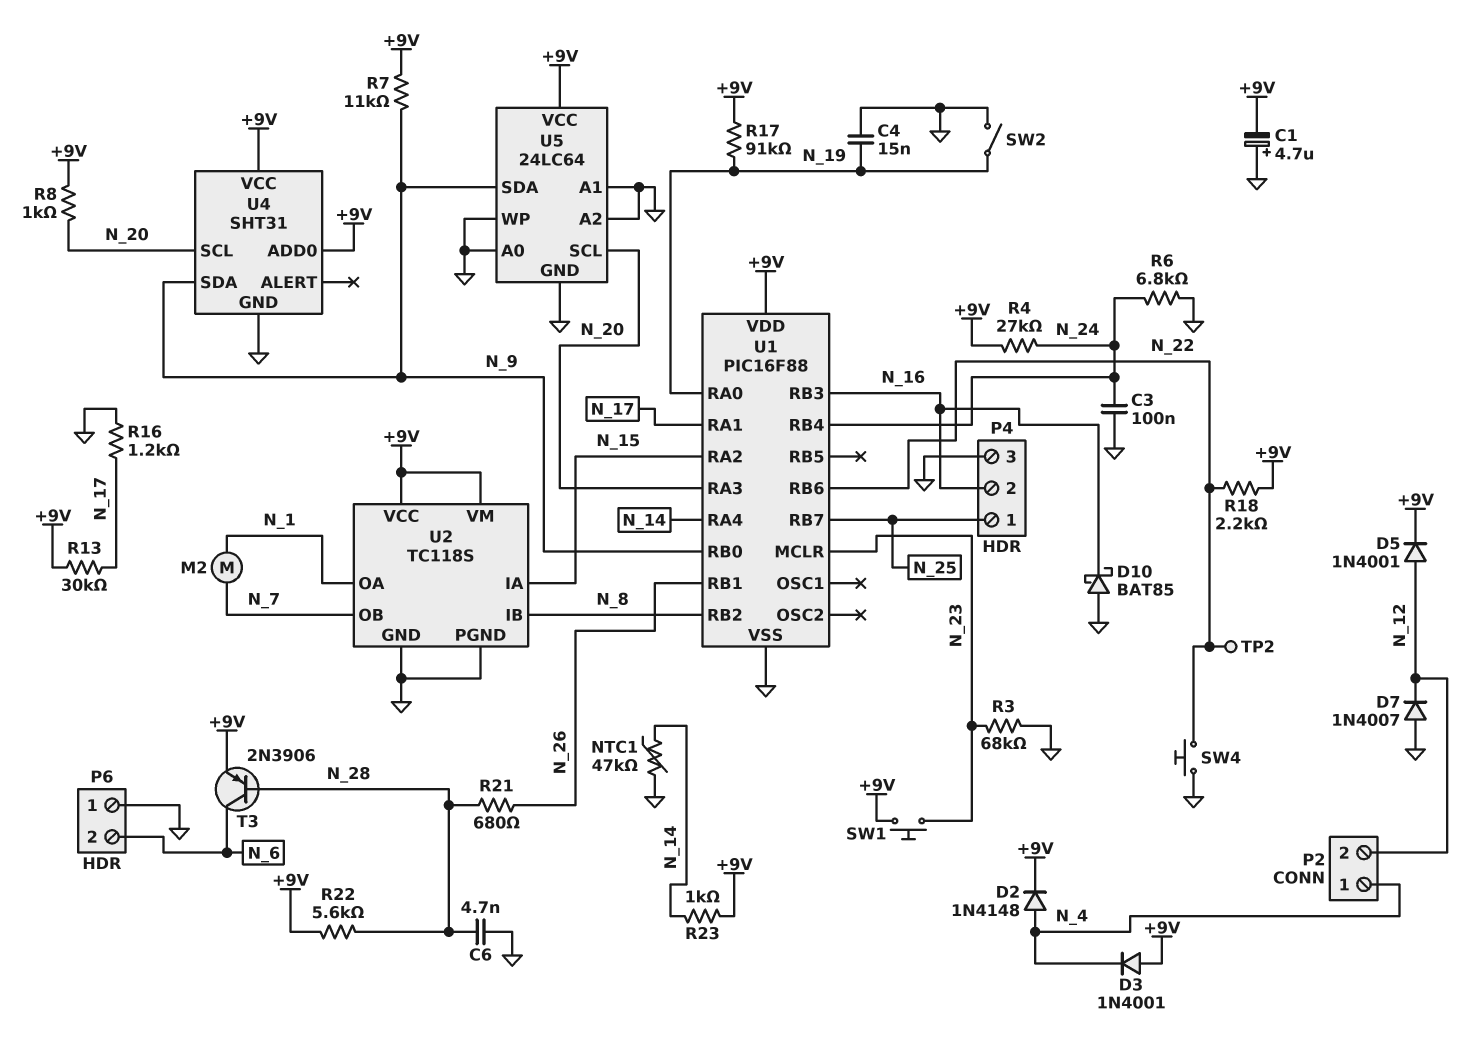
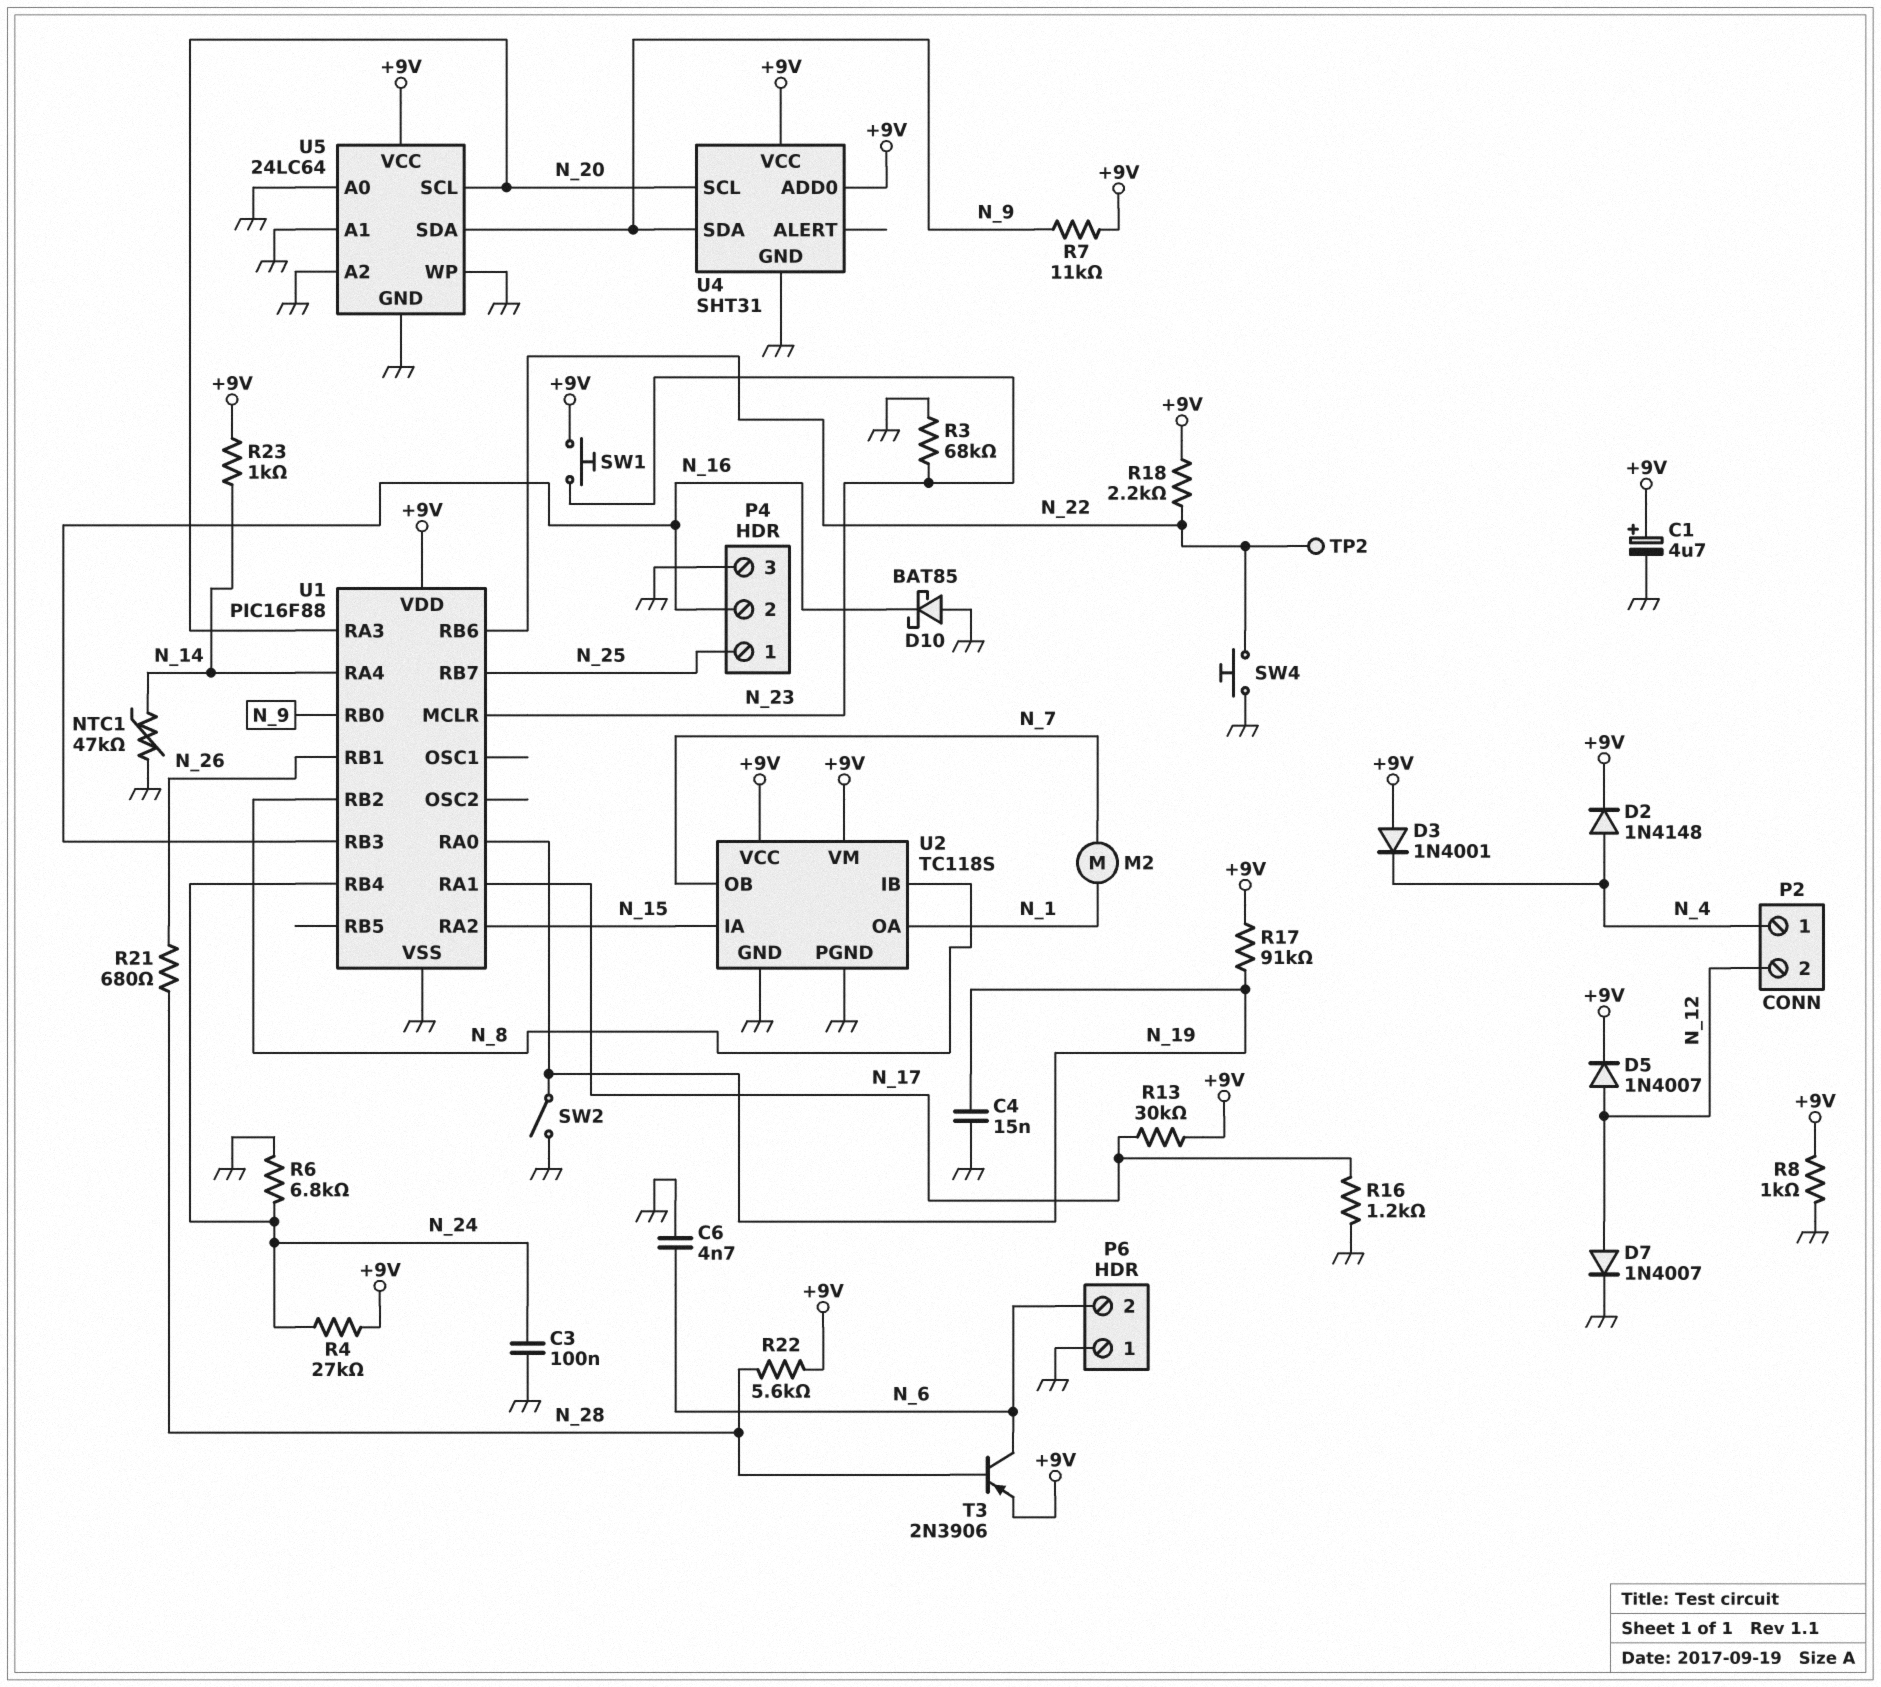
C1: 4.7uF (plus GND, minus +9V) -> 4.7uF (plus +9V, minus GND)
C6: 4.7nF (GND, N_28) -> 4.7nF (GND, N_6)
D5: diode 1N4001 (A N_12, K +9V) -> diode 1N4007 (A N_12, K +9V)
D7: diode 1N4007 (A GND, K N_12) -> diode 1N4007 (A N_12, K GND)
R8: 1k (+9V, N_20) -> 1k (+9V, GND)

